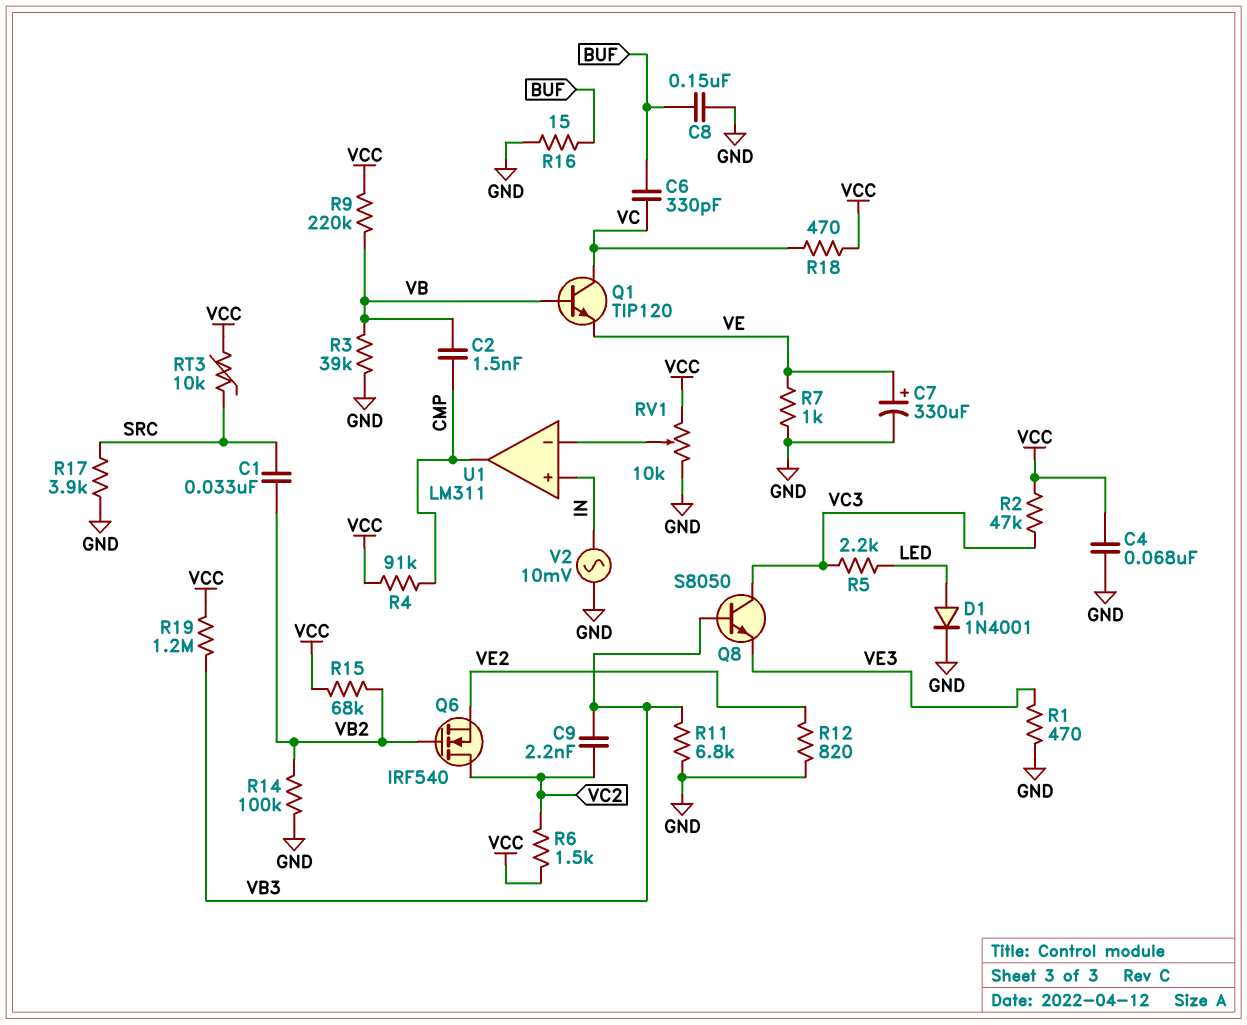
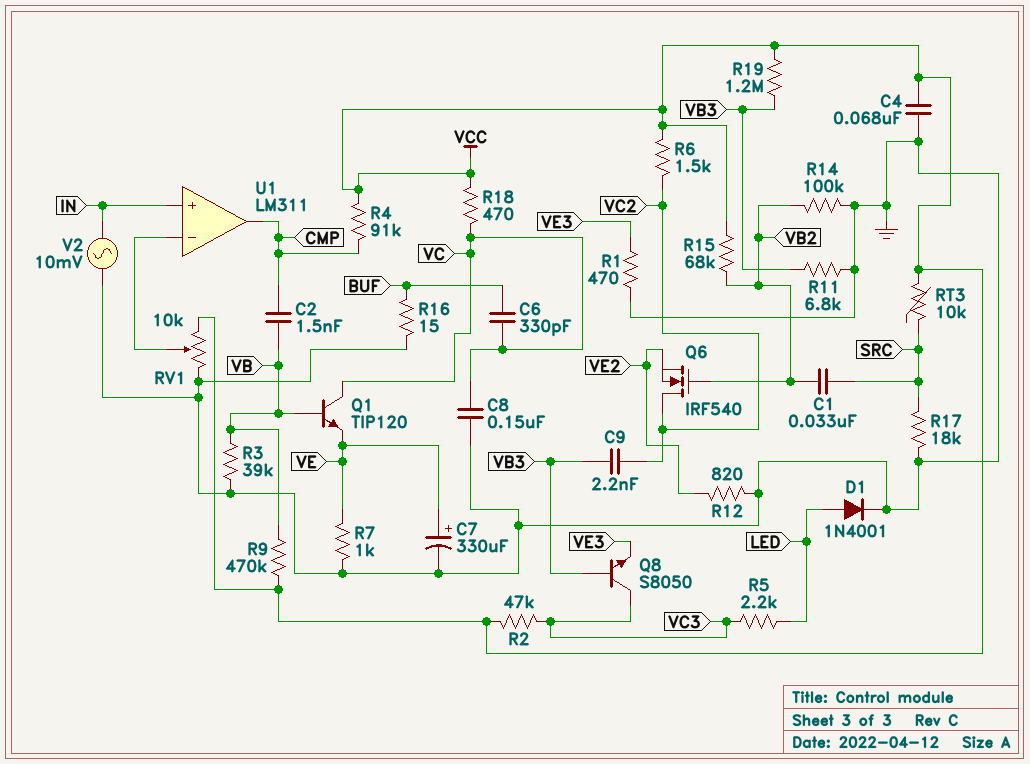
C8: 150nF (BUF, GND) -> 150nF (GND, VC)
R9: 220k (VB, VCC) -> 470k (VB, VCC)
R17: 3.9k (GND, SRC) -> 18k (GND, SRC)

